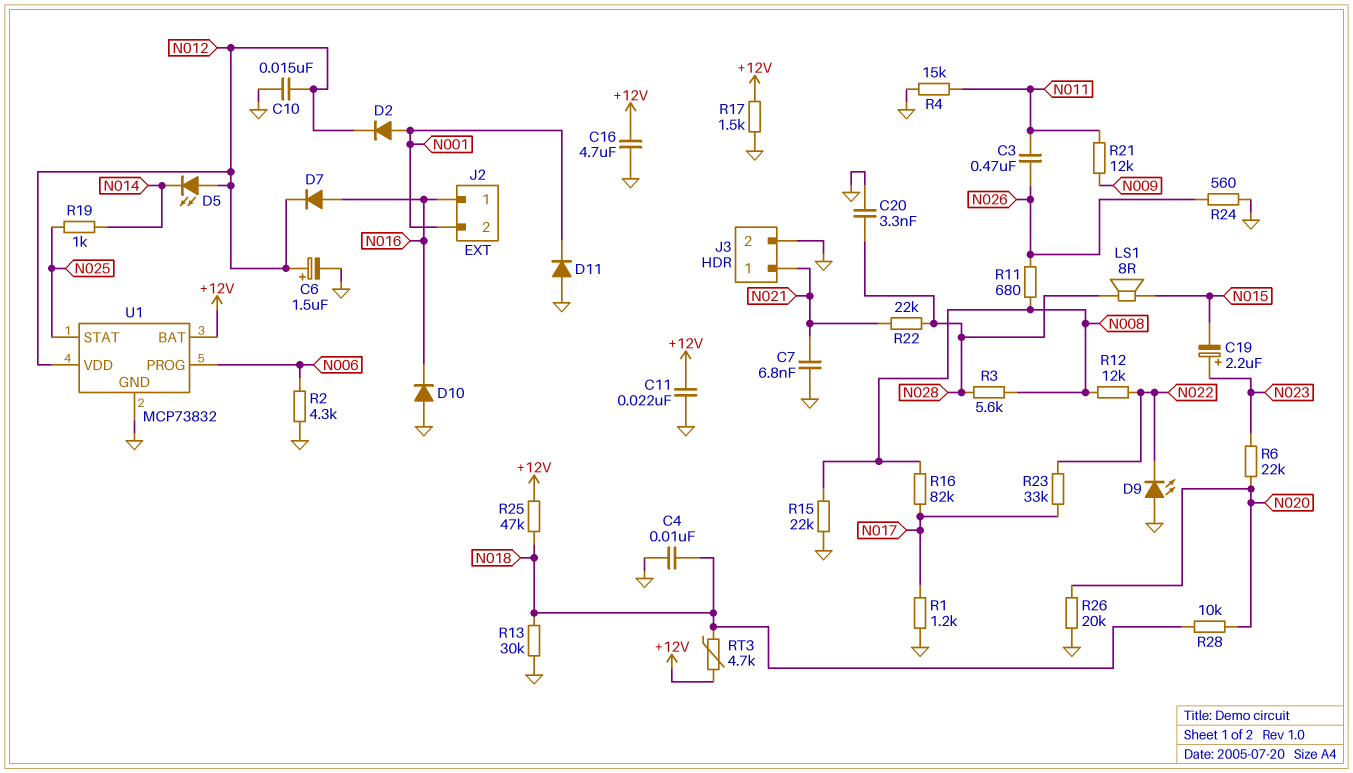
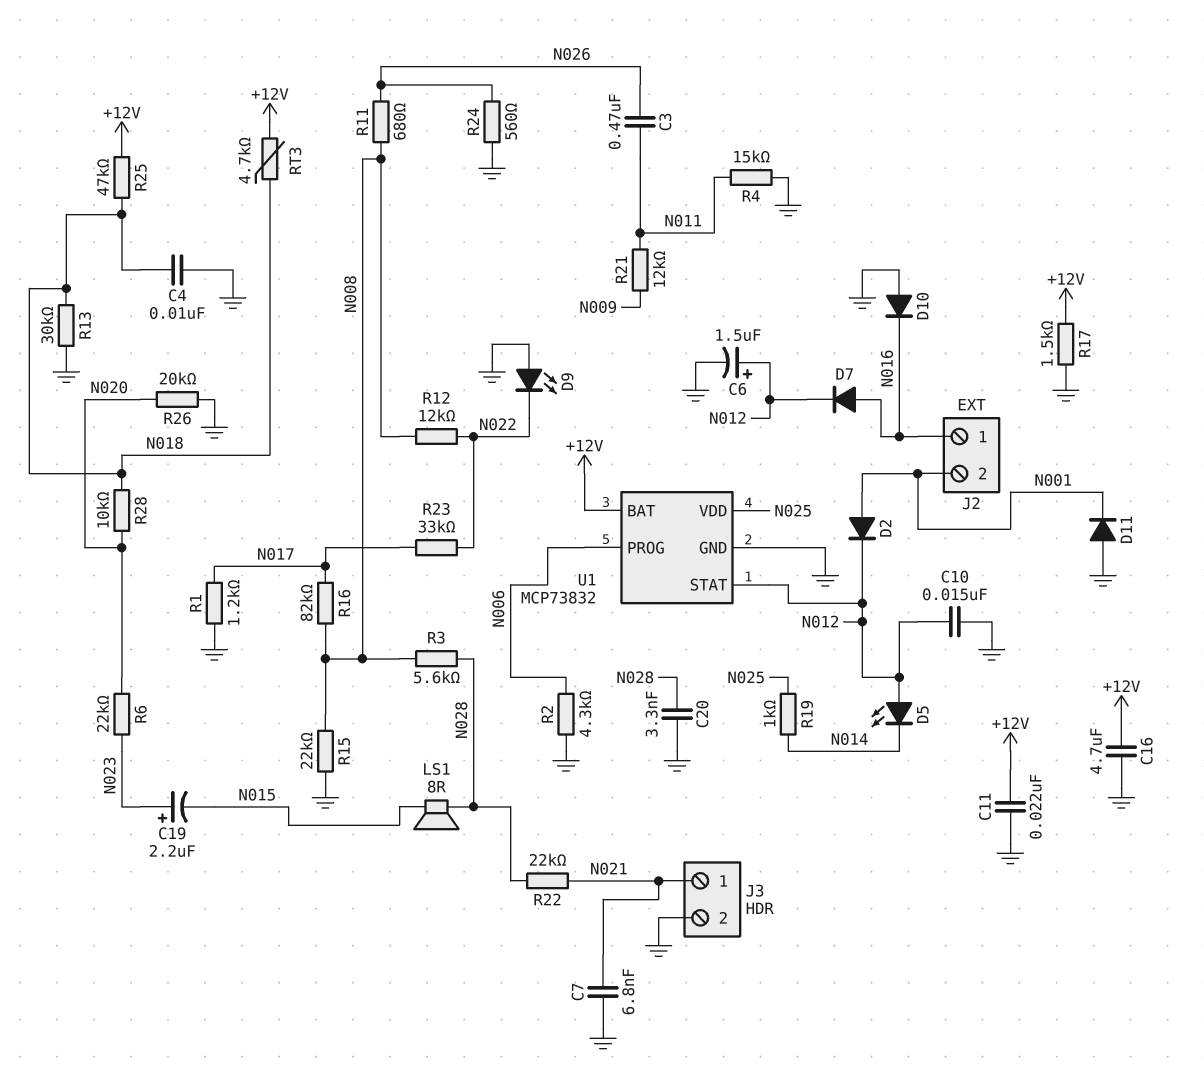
U1 pin STAT: N025 -> N012
U1 pin VDD: N012 -> N025

